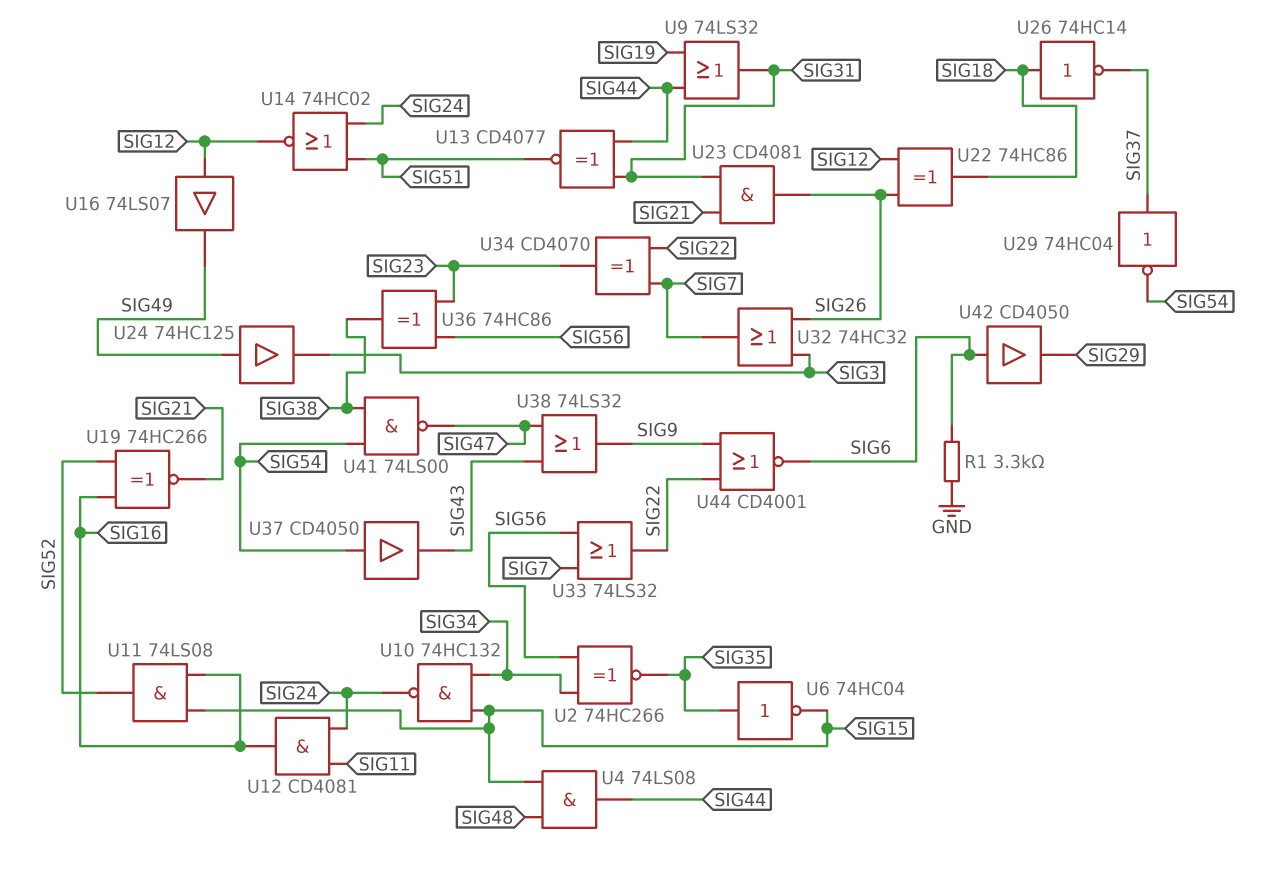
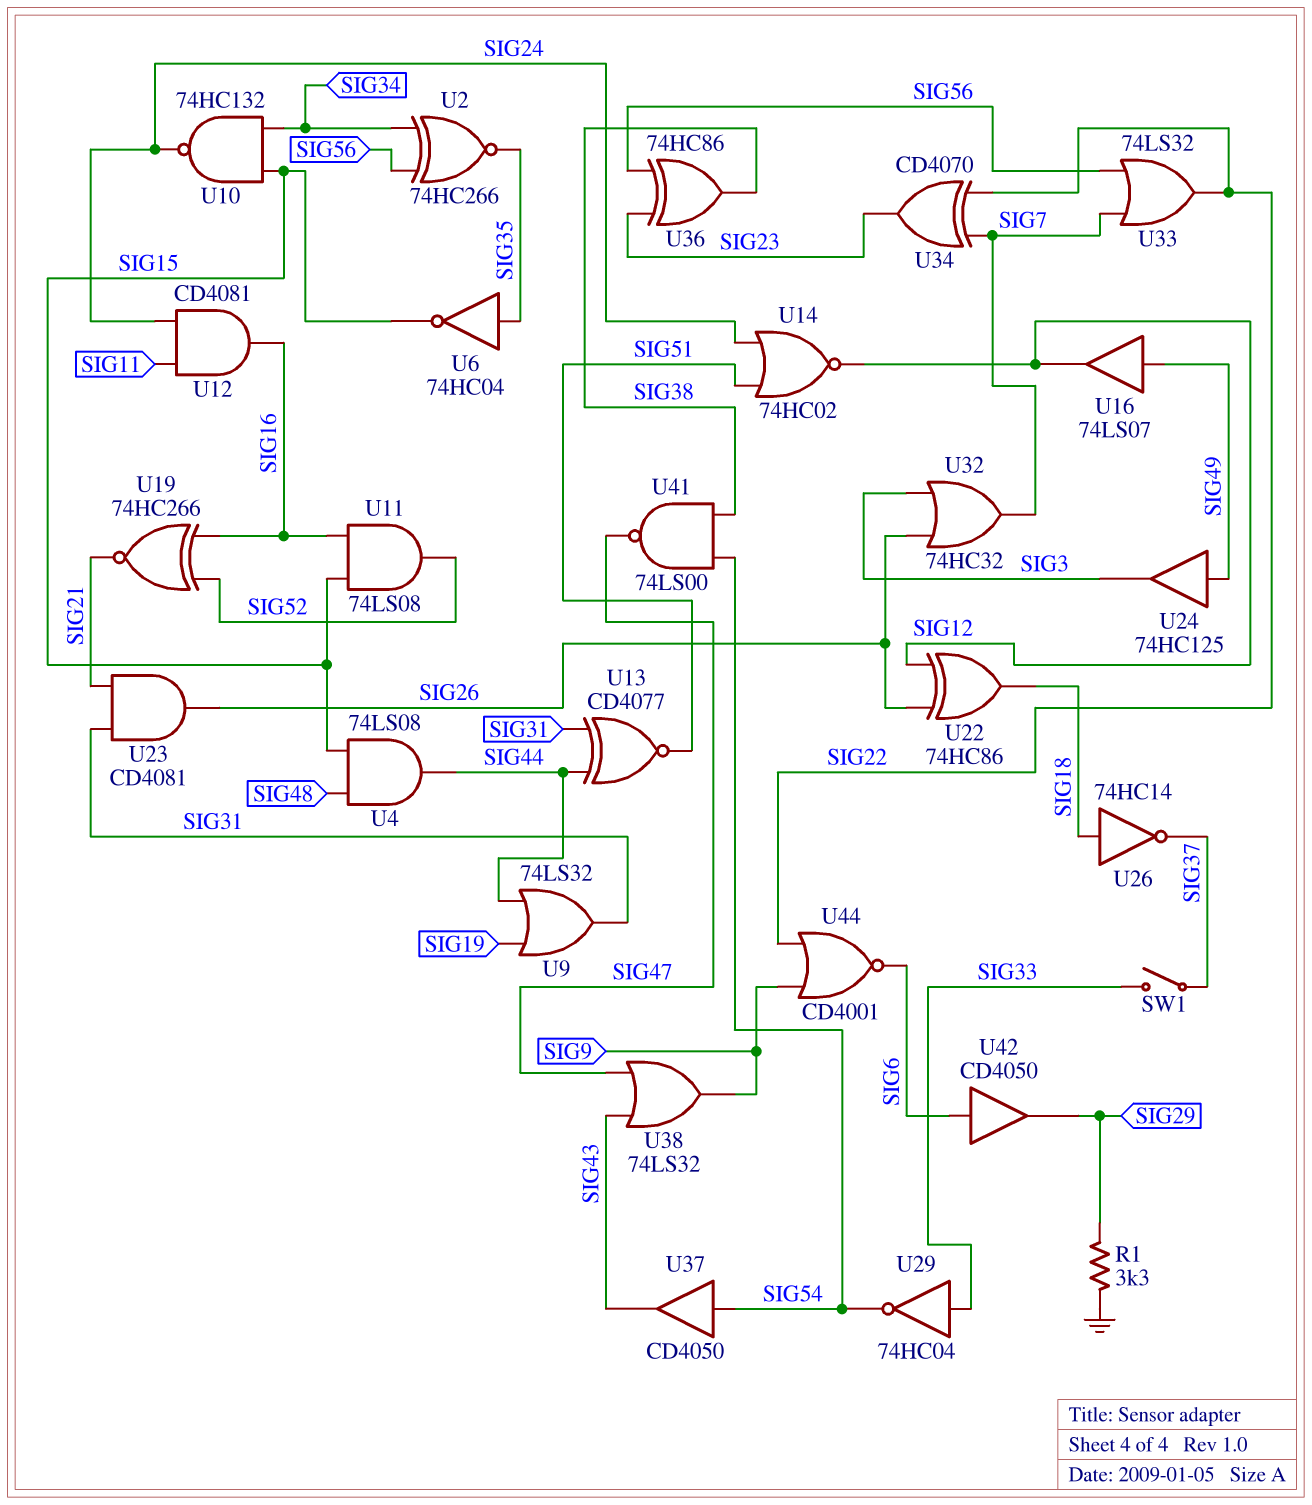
R1: 3.3k (GND, SIG6) -> 3.3k (GND, SIG29)
SW1: none -> switch (SIG33, SIG37)
U16: buffer 74LS07 (in SIG12, out SIG49) -> buffer 74LS07 (in SIG49, out SIG12)
U29: NOT 74HC04 (in SIG37, out SIG54) -> NOT 74HC04 (in SIG33, out SIG54)

